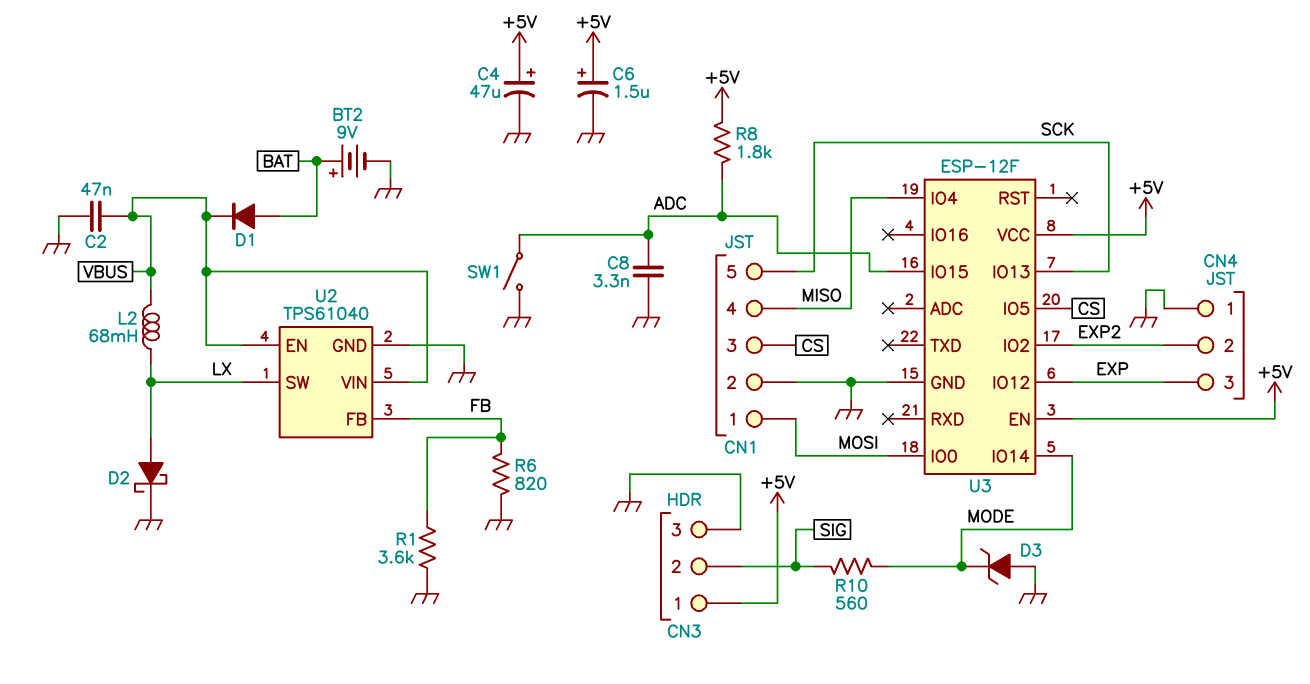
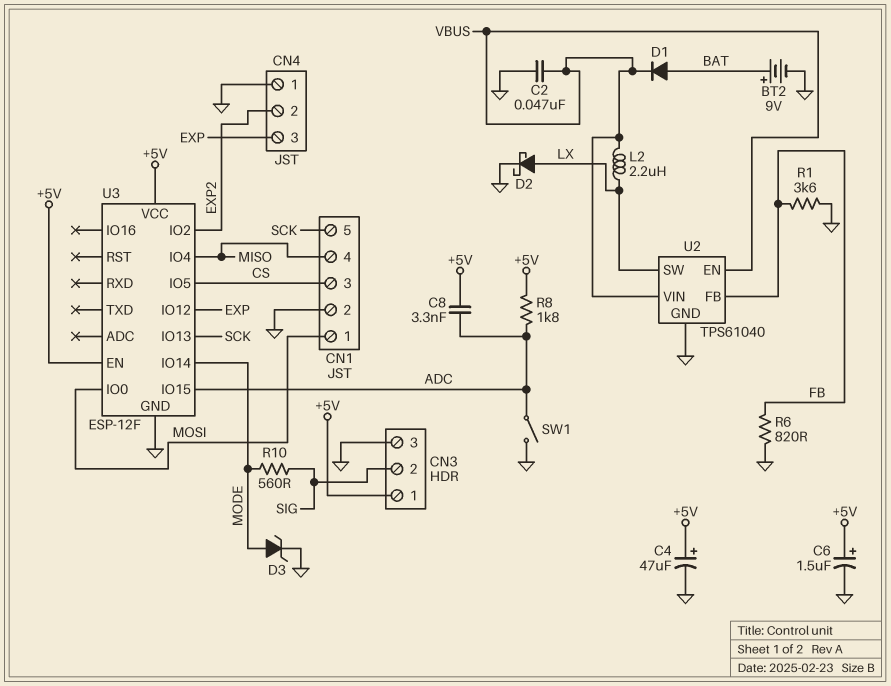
C8: 3.3nF (ADC, GND) -> 3.3nF (+5V, ADC)
D3: zener (A GND, K MODE) -> zener (A MODE, K GND)
L2: 68mH (LX, VBUS) -> 2.2uH (LX, VBUS)

